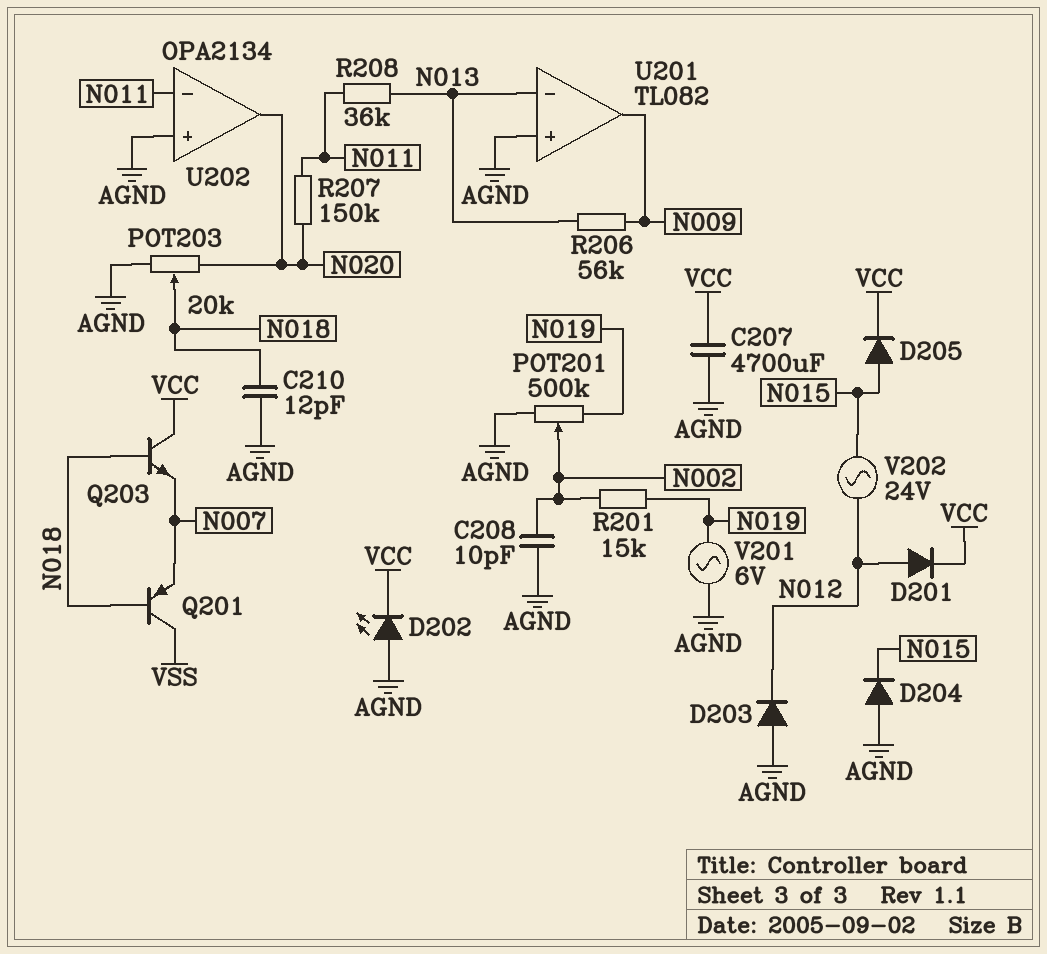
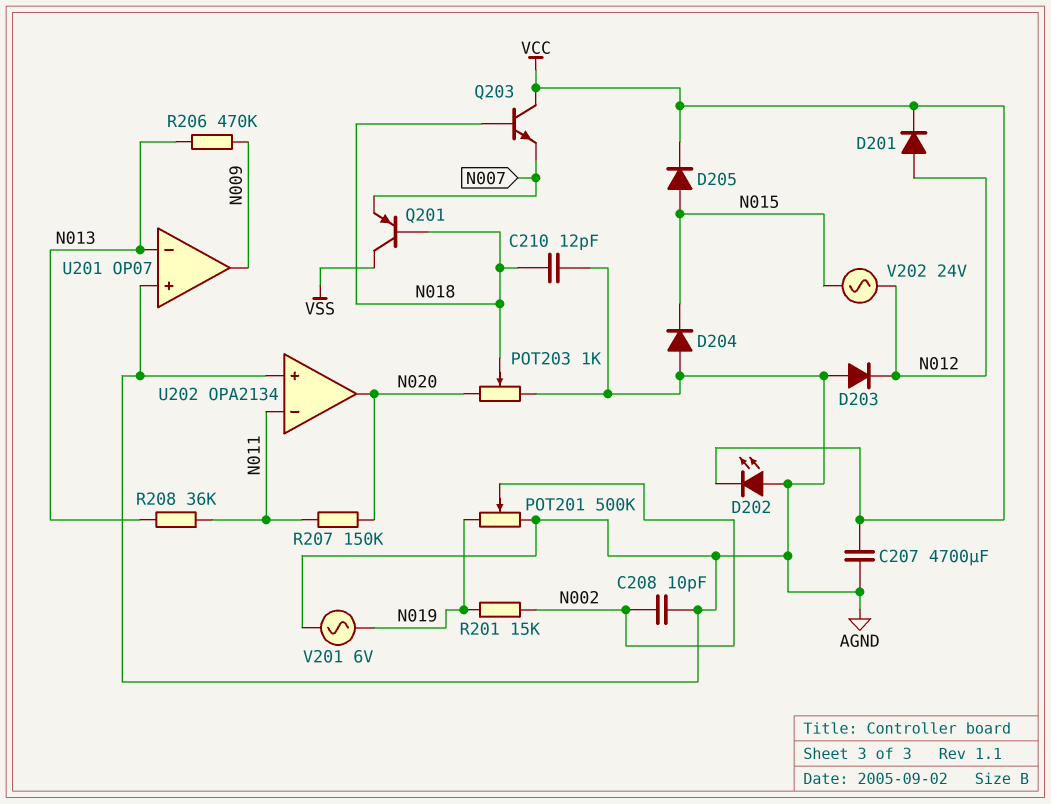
POT203: 20k (AGND, N020, wiper N018) -> 1k (AGND, N020, wiper N018)
R206: 56k (N009, N013) -> 470k (N009, N013)
U201: TL082 -> OP07

